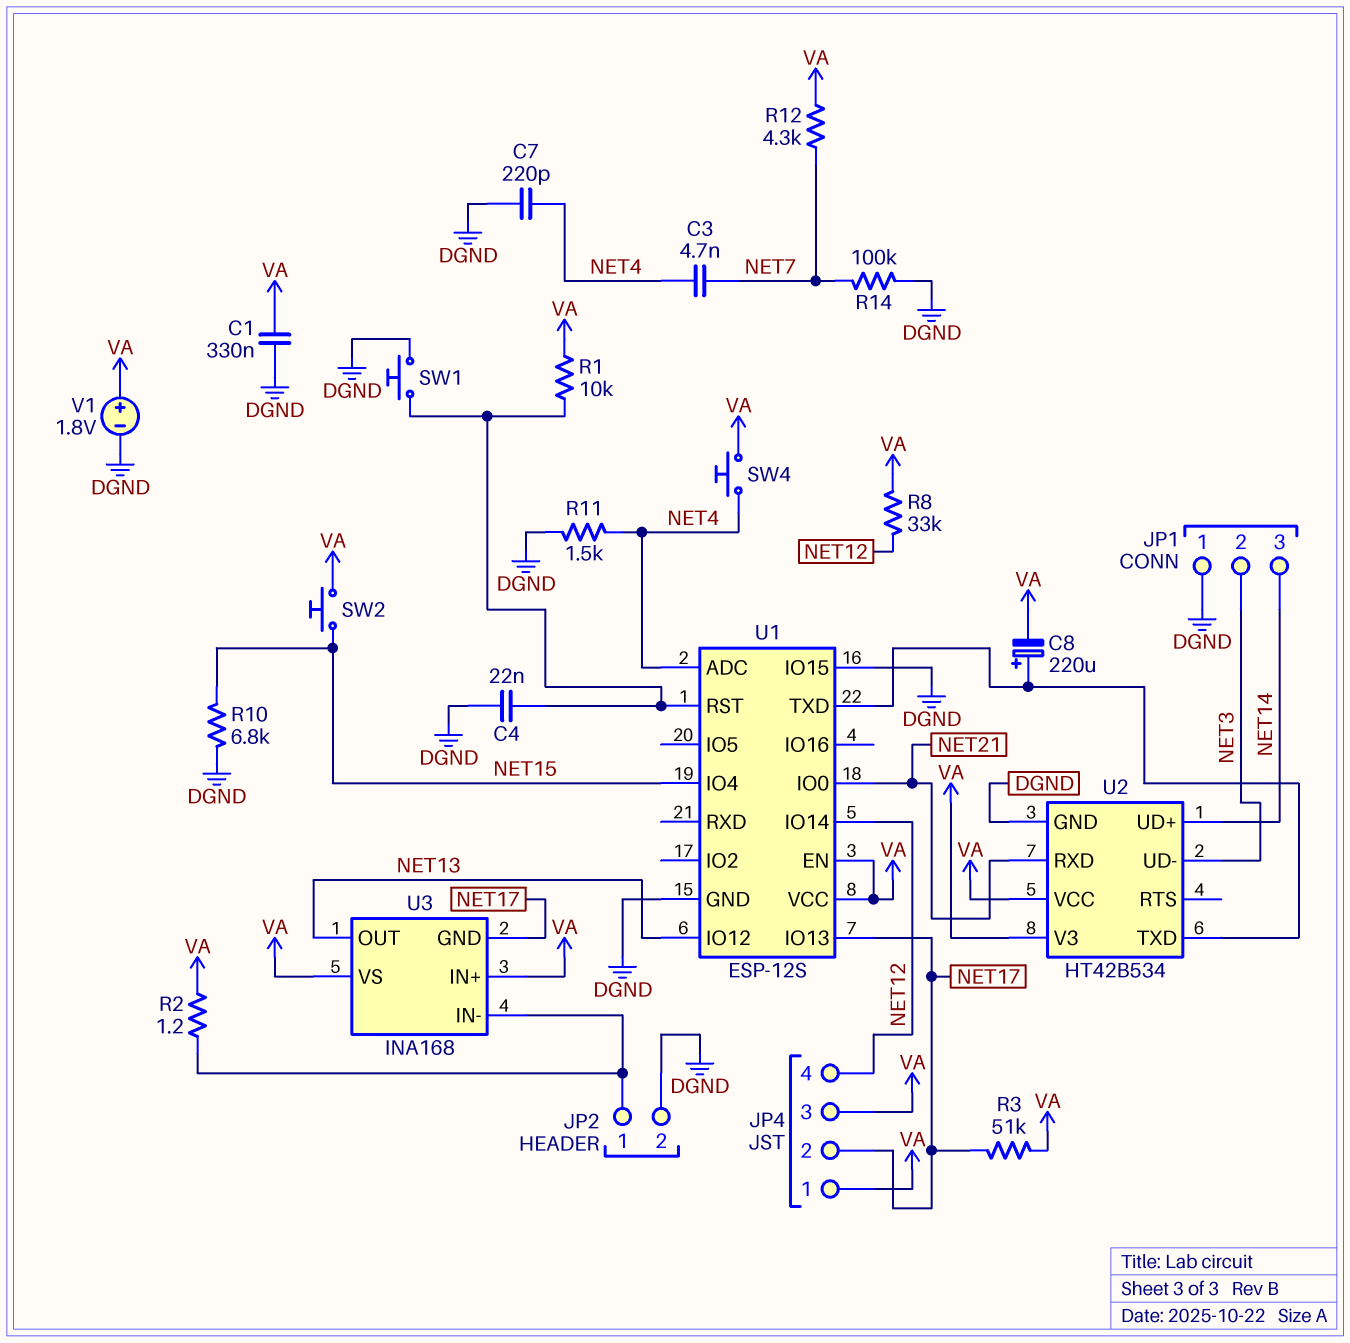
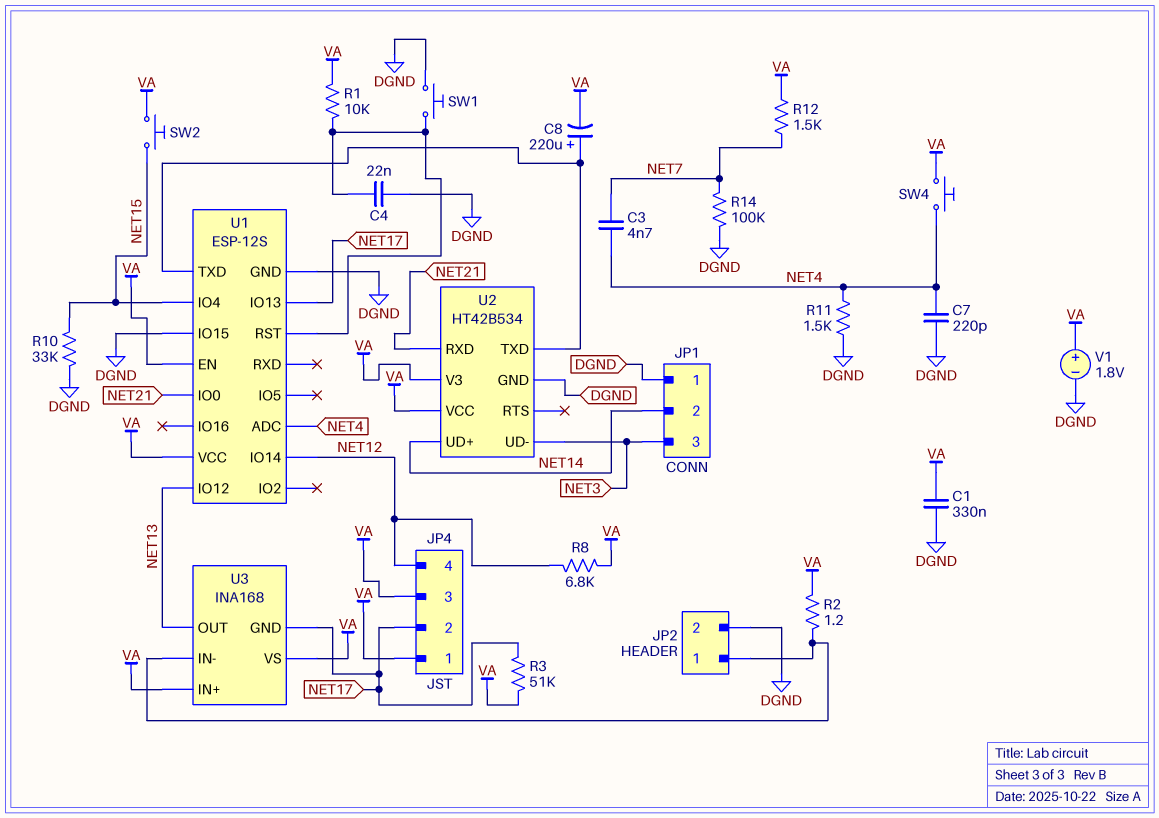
JP1 pin 2: NET3 -> NET14
JP1 pin 3: NET14 -> NET3
R8: 33k (NET12, VA) -> 6.8k (NET12, VA)
R10: 6.8k (DGND, NET15) -> 33k (DGND, NET15)
R12: 4.3k (NET7, VA) -> 1.5k (NET7, VA)

